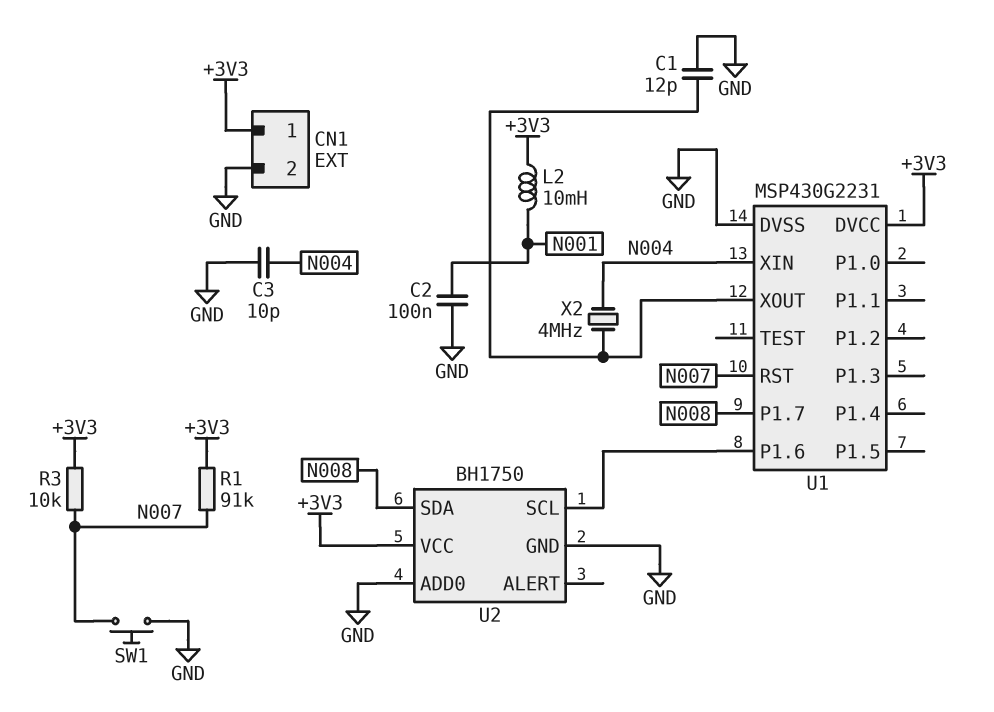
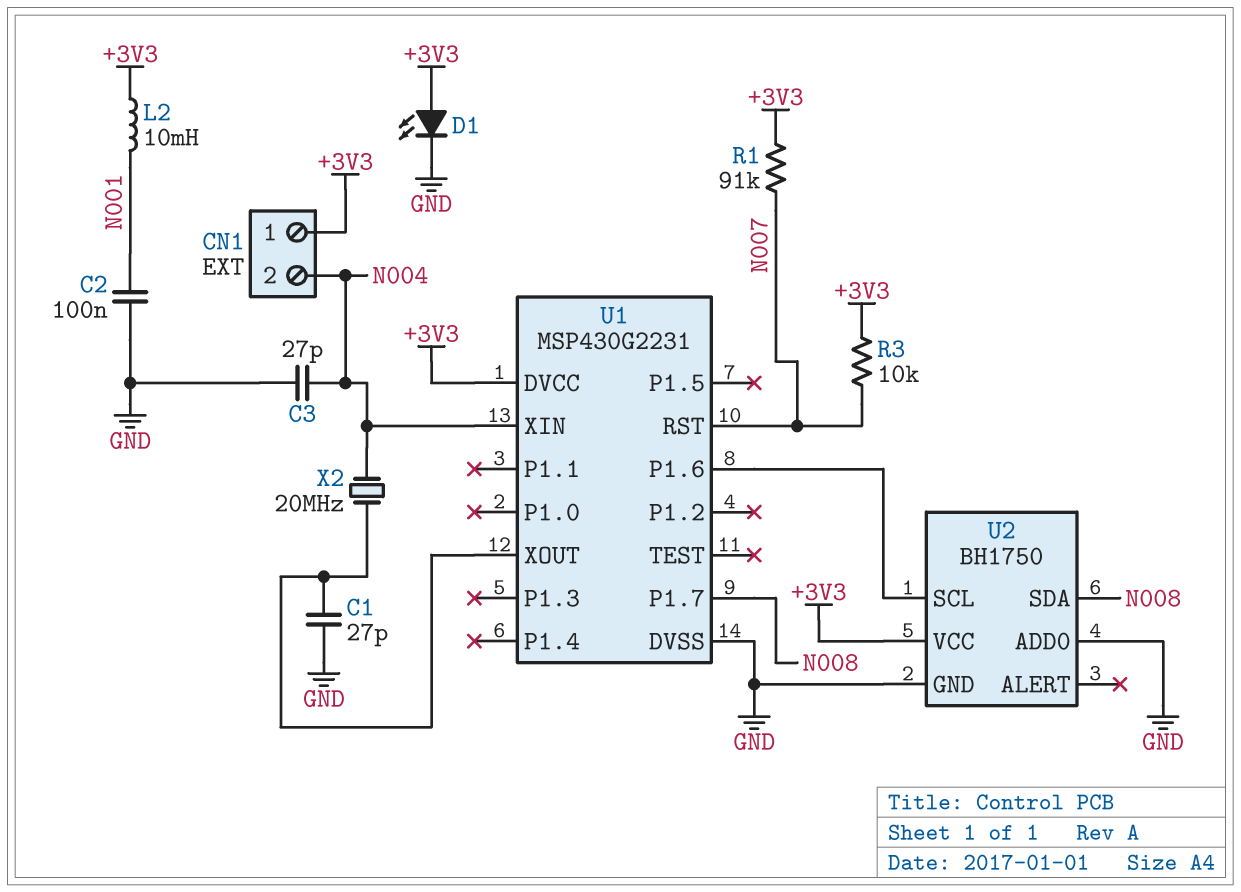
C1: 12pF (GND, U1/XOUT) -> 27pF (GND, U1/XOUT)
C3: 10pF (GND, N004) -> 27pF (GND, N004)
CN1 pin 2: GND -> N004
D1: none -> LED (A +3V3, K GND)
SW1: button (GND, N007) -> none
X2: 4MHz (N004, U1/XOUT) -> 20MHz (N004, U1/XOUT)

